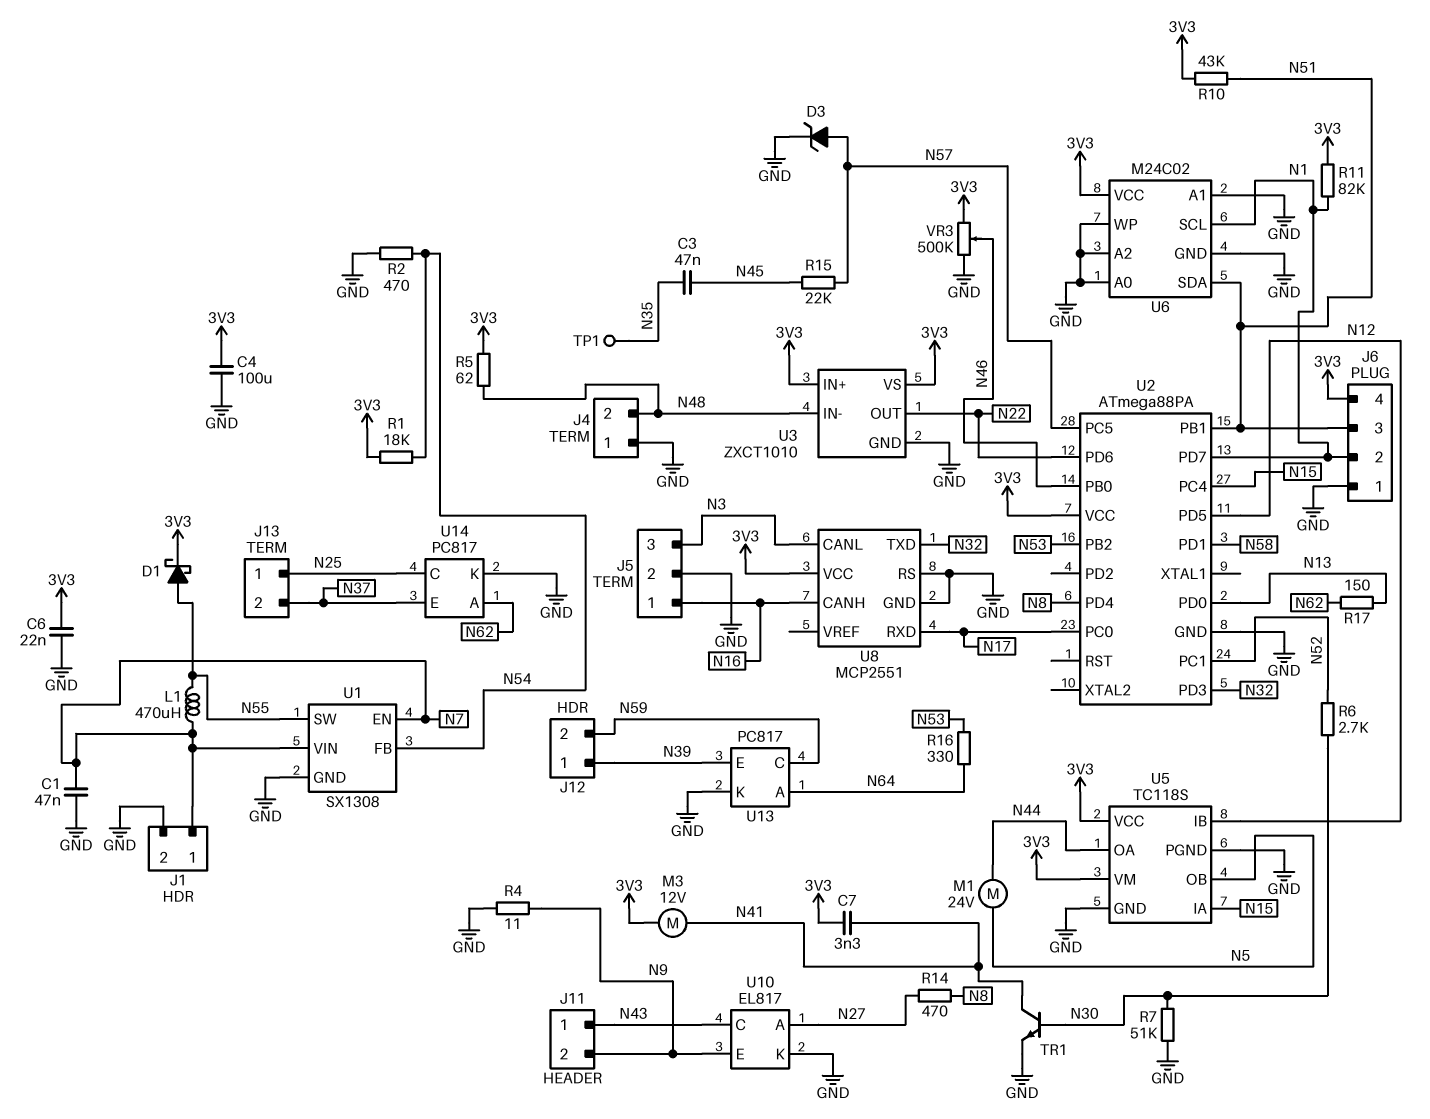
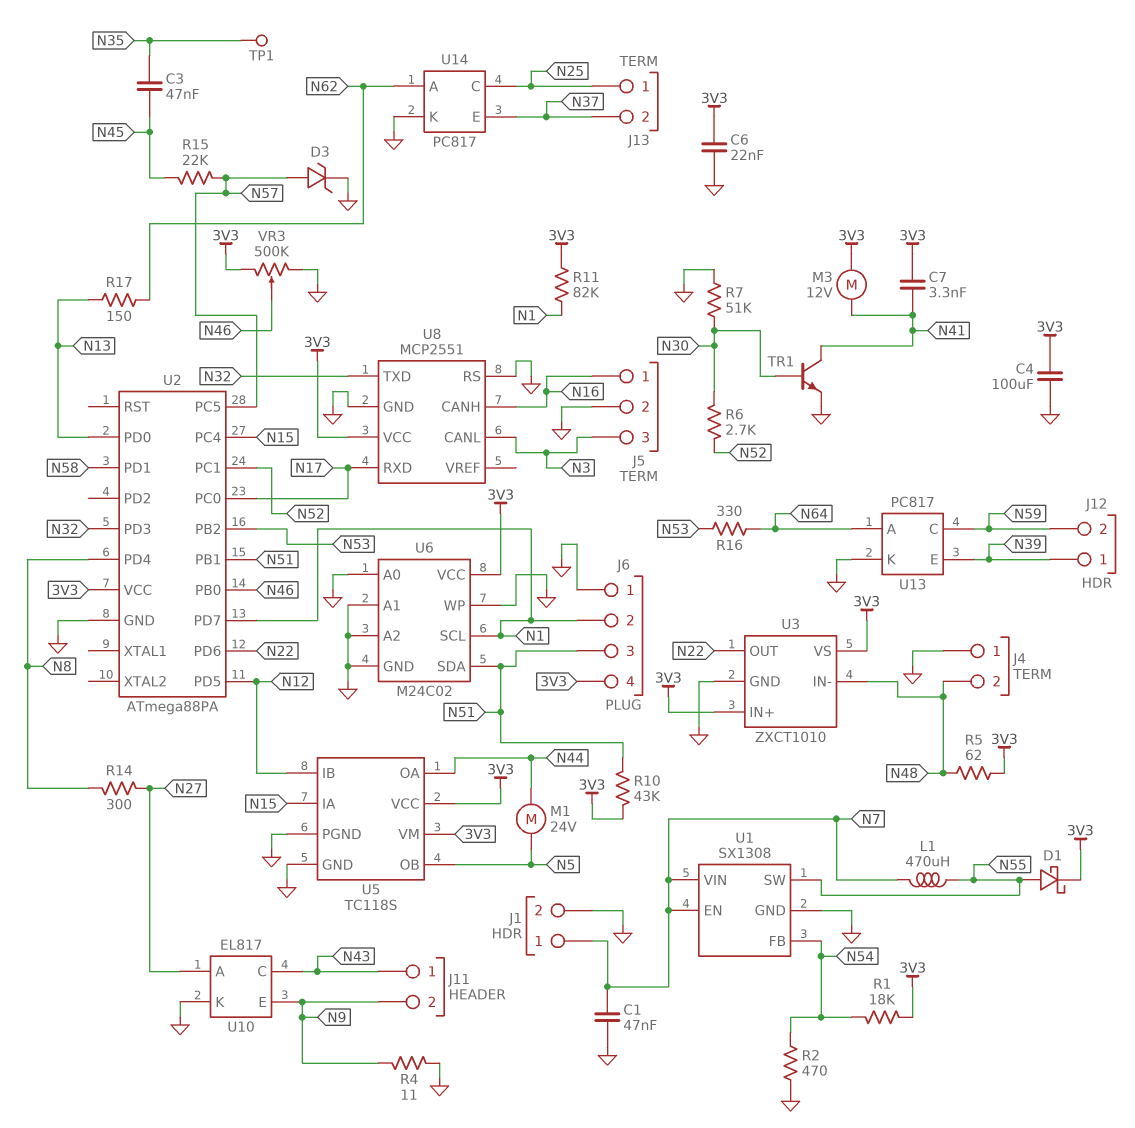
R14: 470 (N8, N27) -> 300 (N8, N27)

